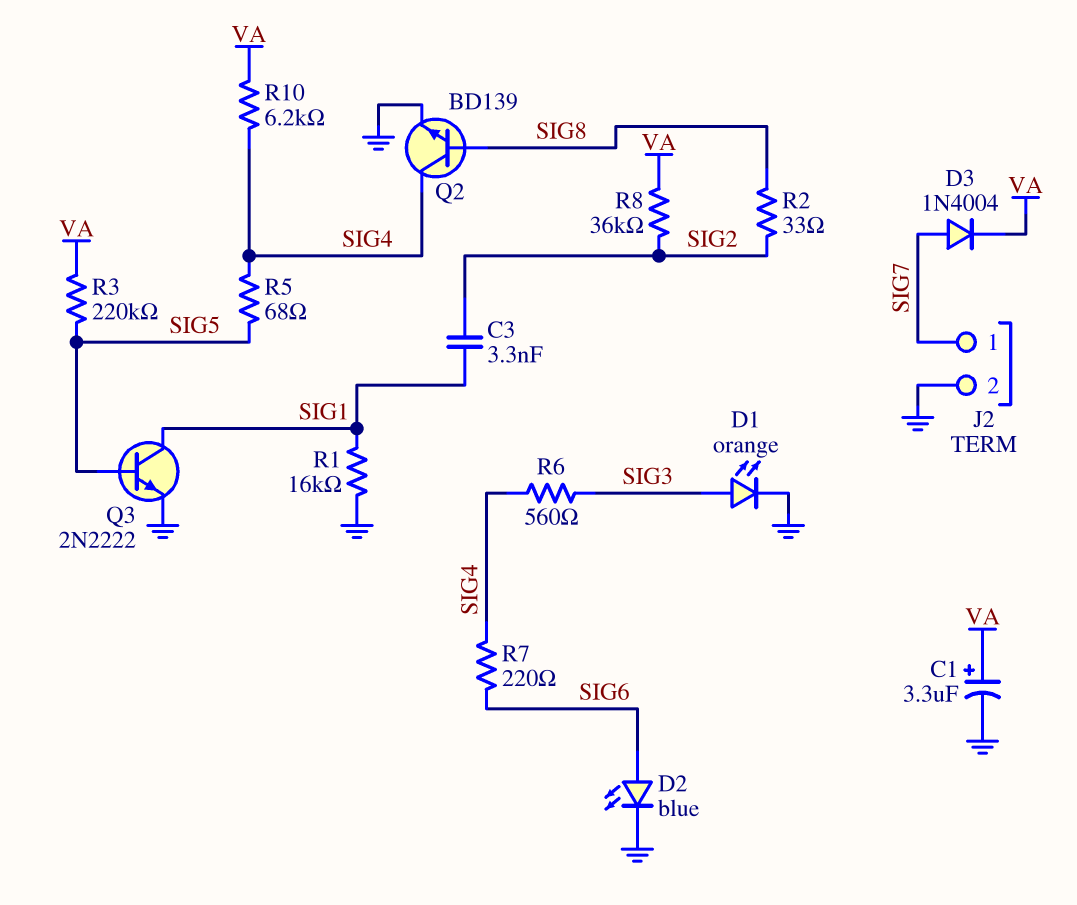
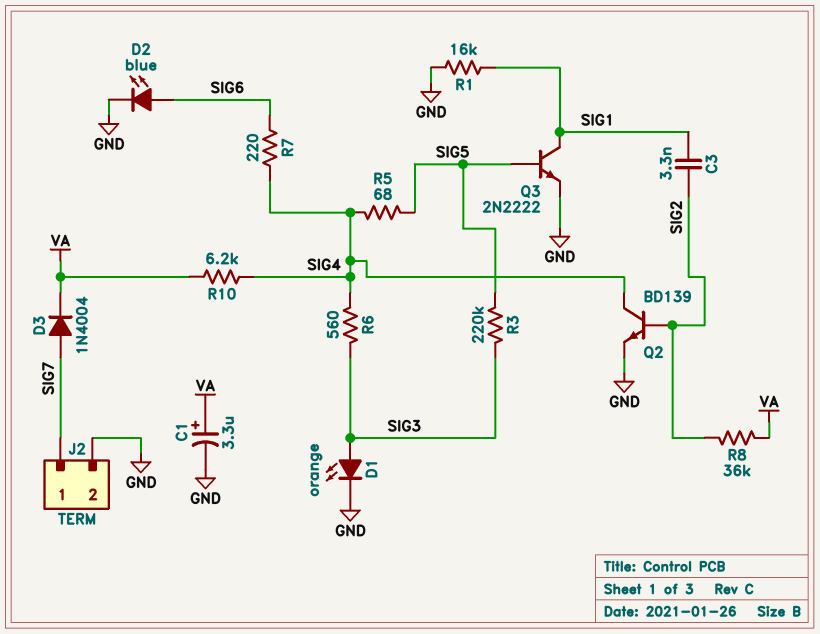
Q2: NPN BD139 (B SIG8, C SIG4, E GND) -> NPN BD139 (B SIG2, C SIG4, E GND)
R2: 33 (SIG2, SIG8) -> none
R3: 220k (SIG5, VA) -> 220k (SIG3, SIG5)

